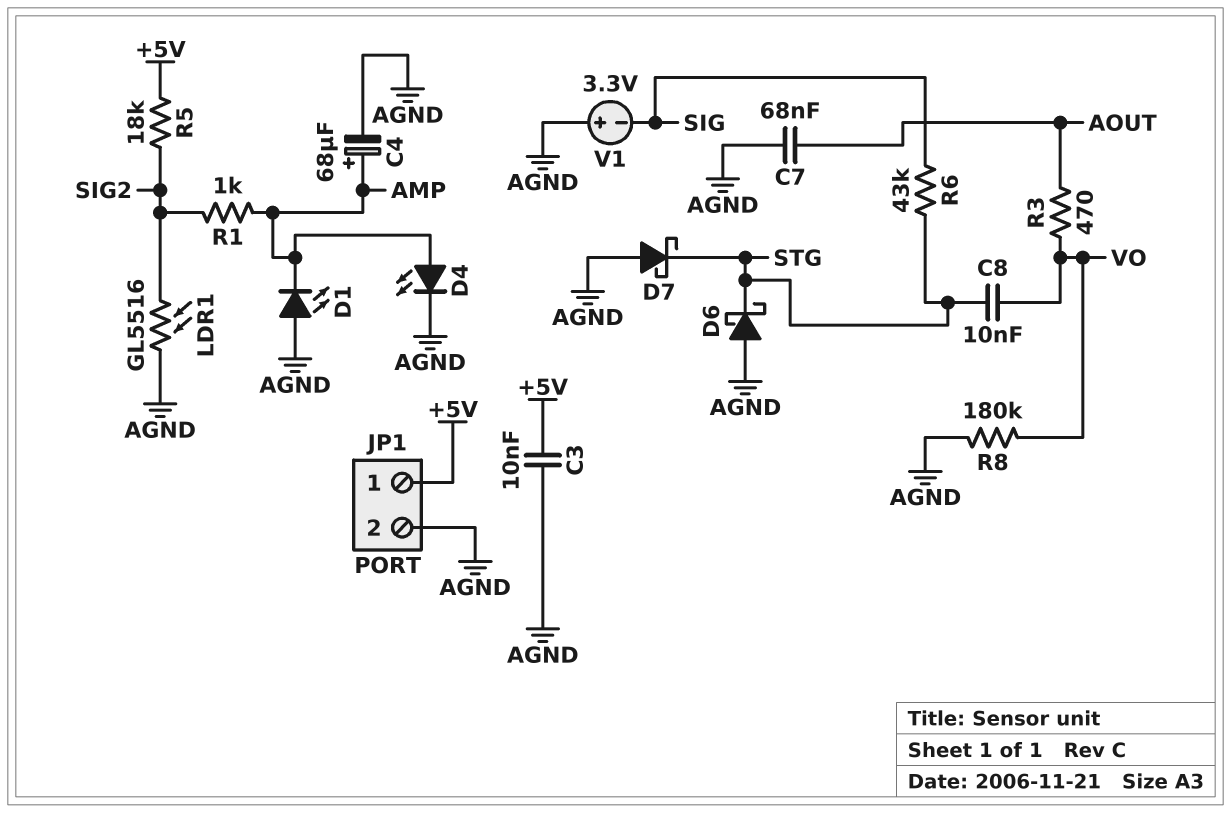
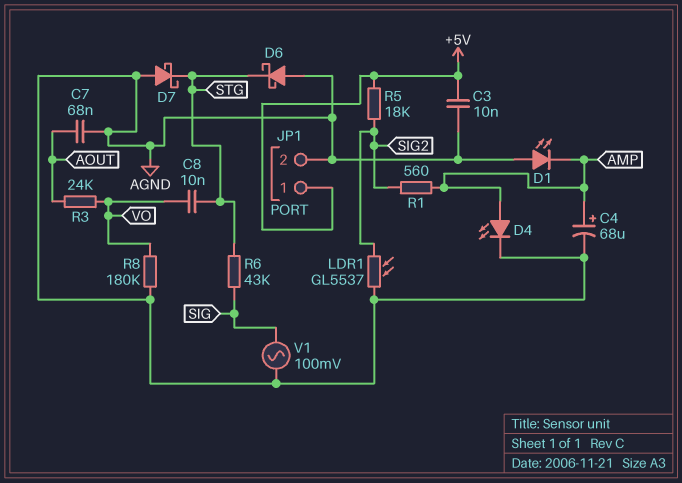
LDR1: GL5516 (AGND, SIG2) -> GL5537 (AGND, SIG2)
R1: 1k (AMP, SIG2) -> 560 (AMP, SIG2)
R3: 470 (AOUT, VO) -> 24k (AOUT, VO)
V1: 3.3V (plus AGND, minus SIG) -> AC 100mV (AGND, SIG)

